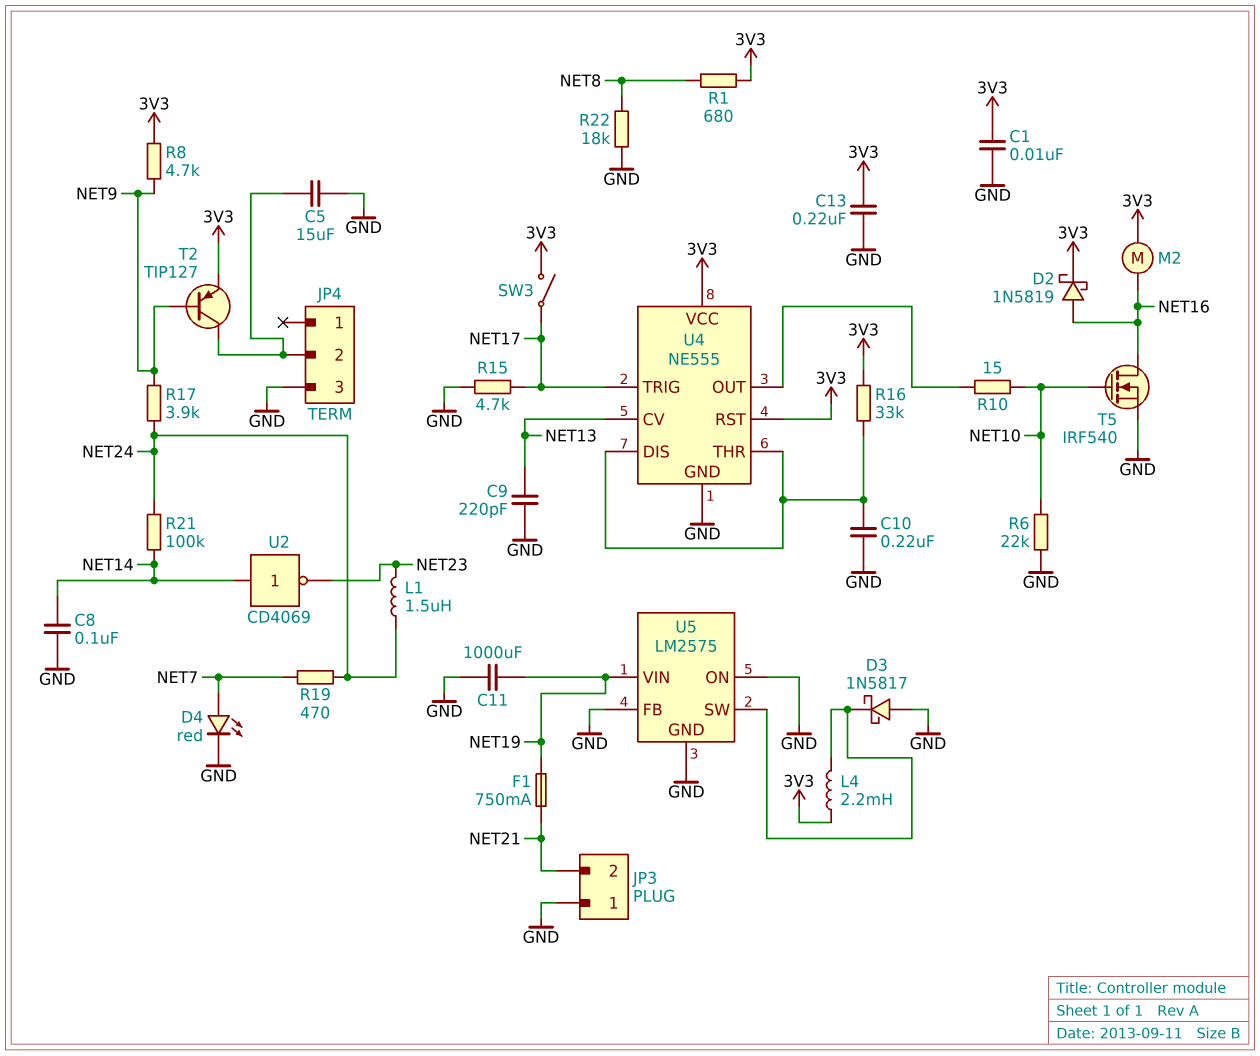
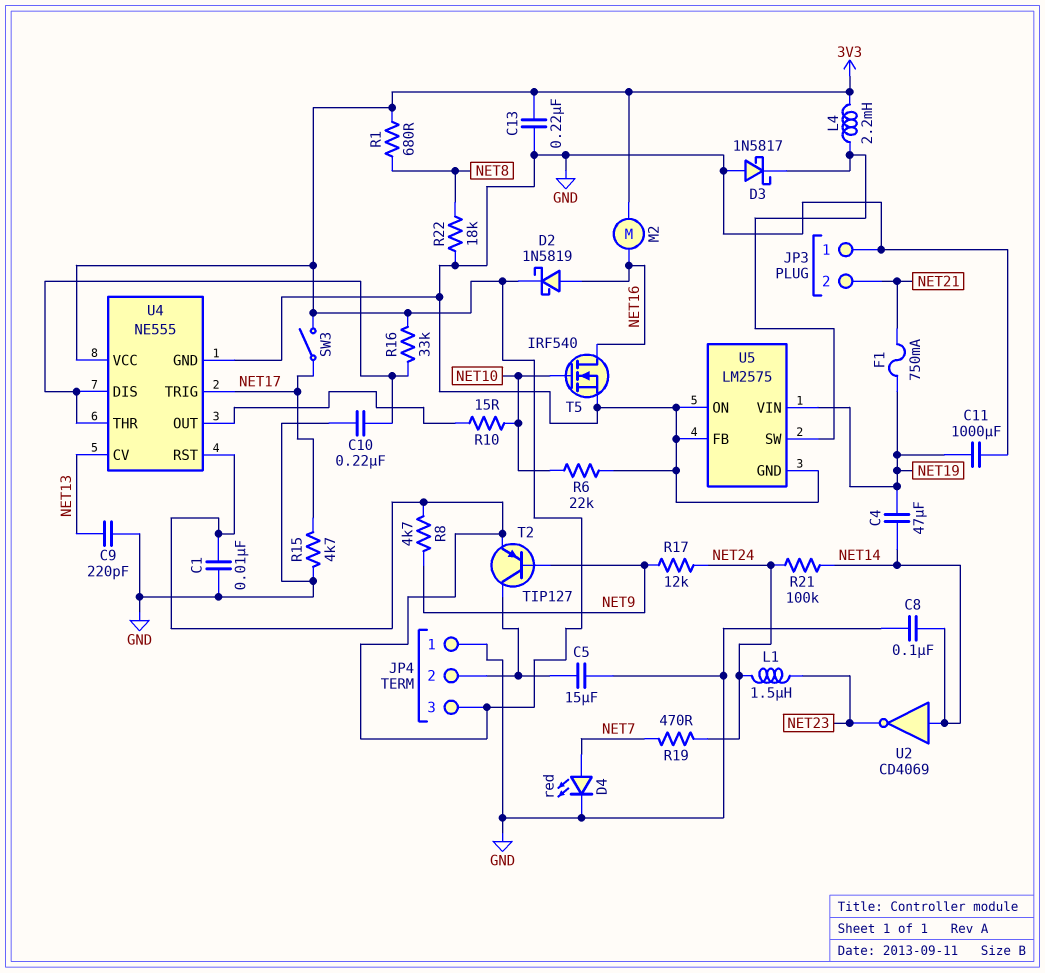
C4: none -> 47uF (NET14, NET19)
JP4 pin 1: none -> GND
JP4 pin 3: GND -> 3V3
R17: 3.9k (NET9, NET24) -> 12k (NET9, NET24)

